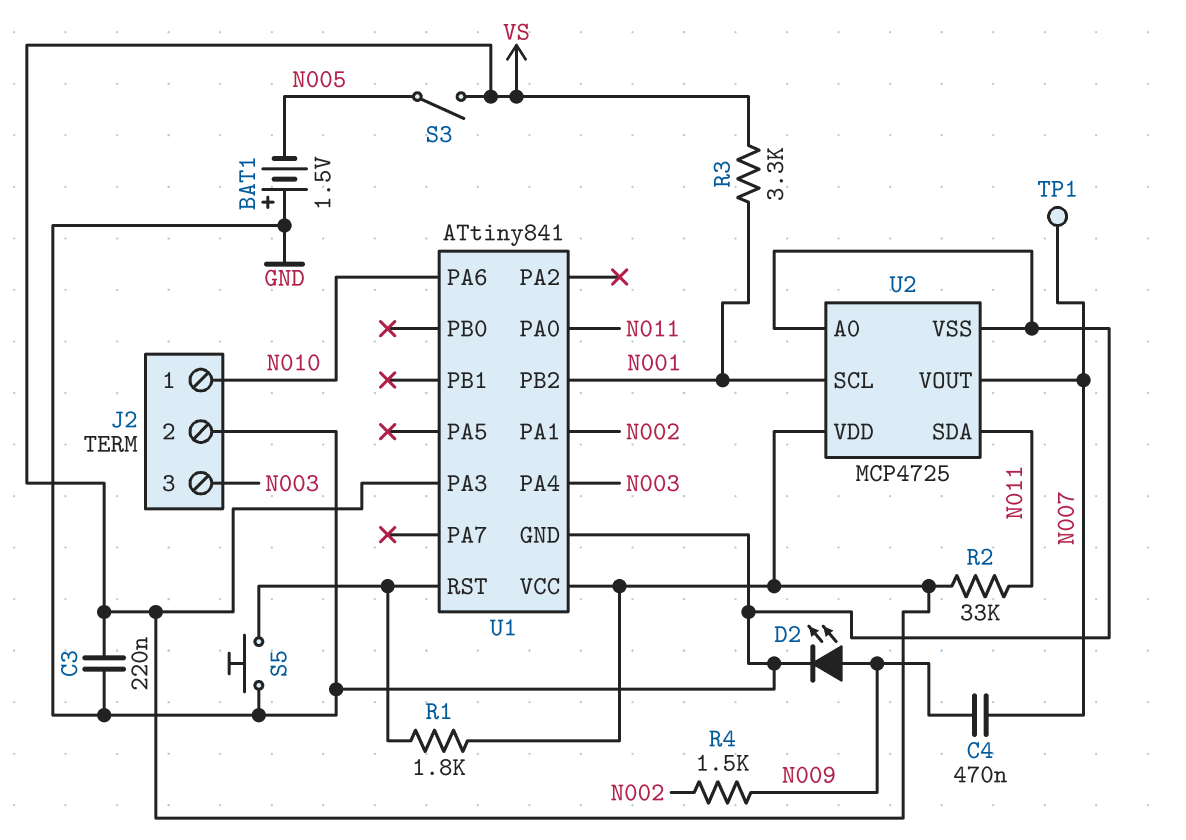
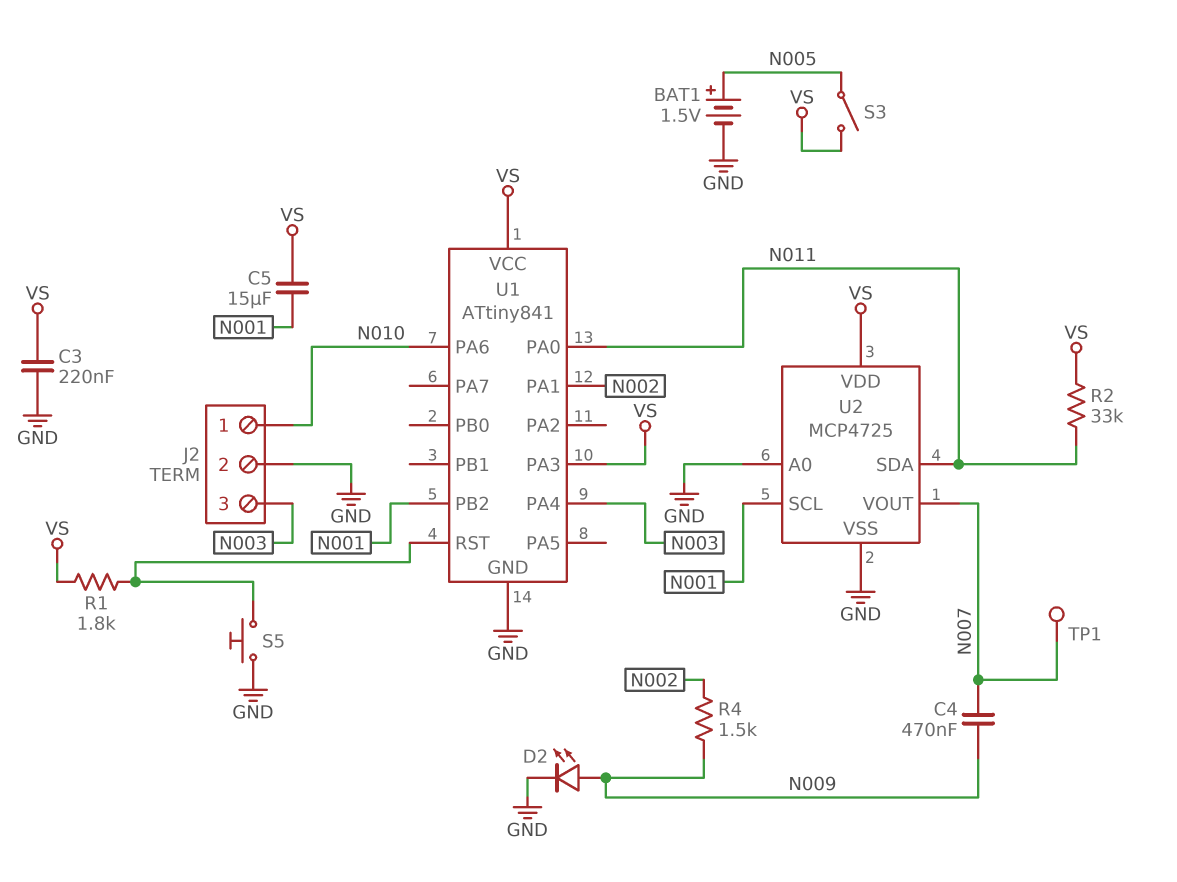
BAT1: 1.5V (plus GND, minus N005) -> 1.5V (plus N005, minus GND)
C5: none -> 15uF (N001, VS)
R3: 3.3k (N001, VS) -> none

